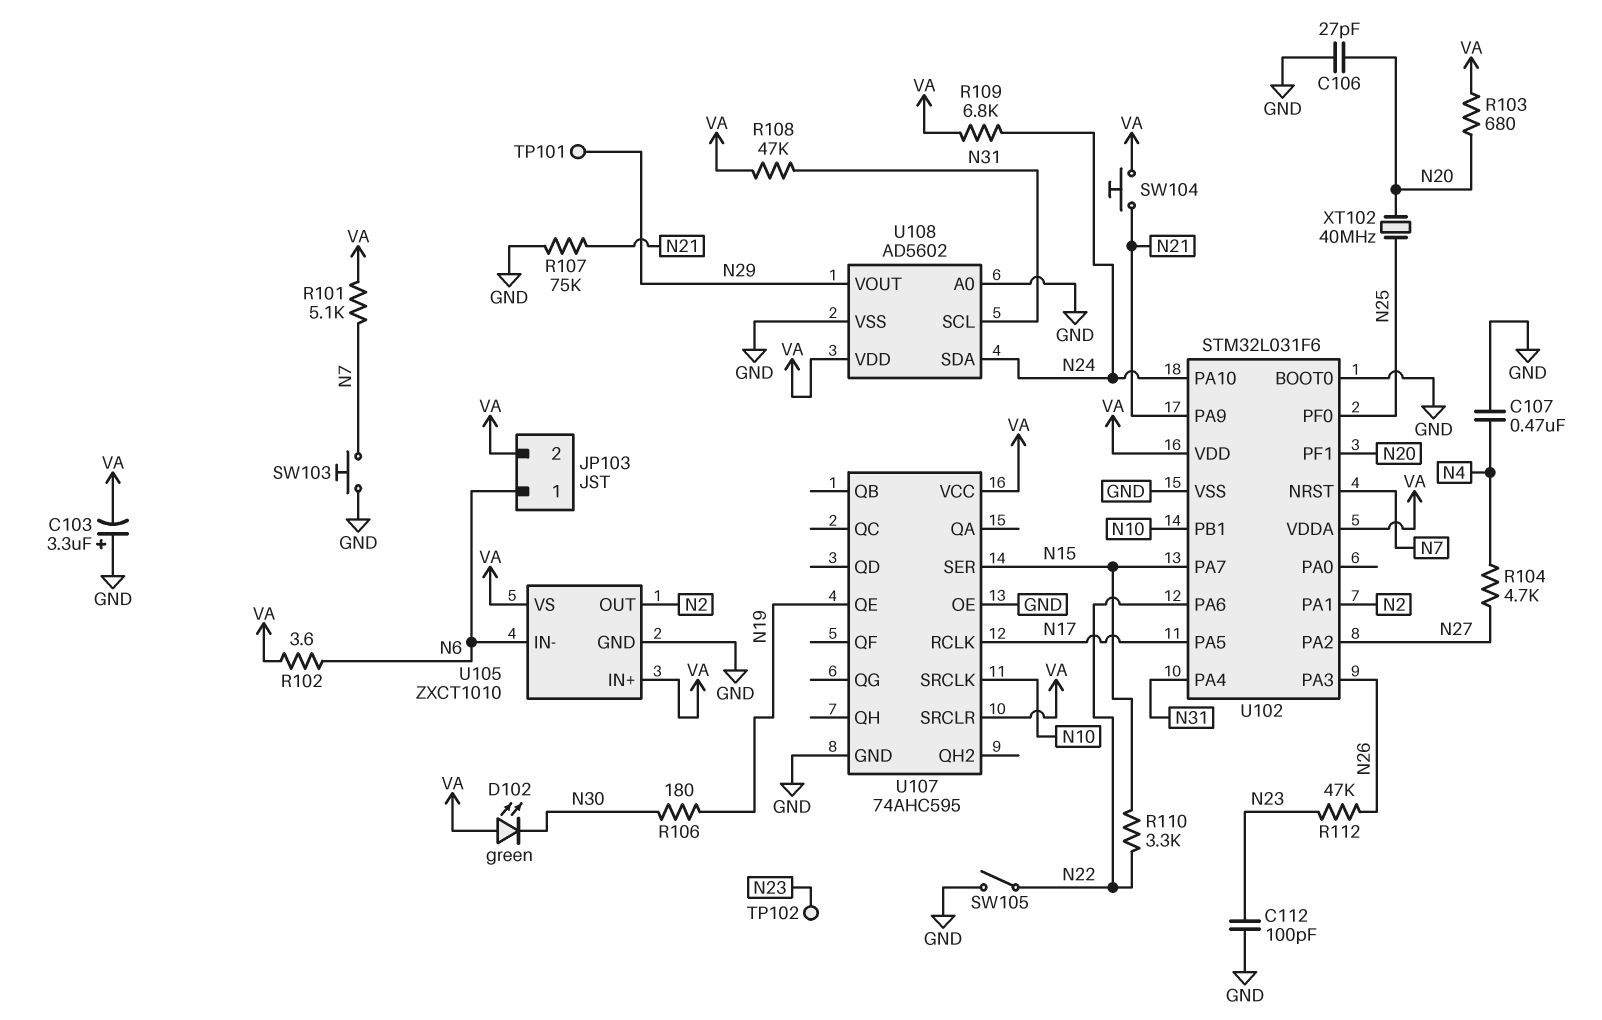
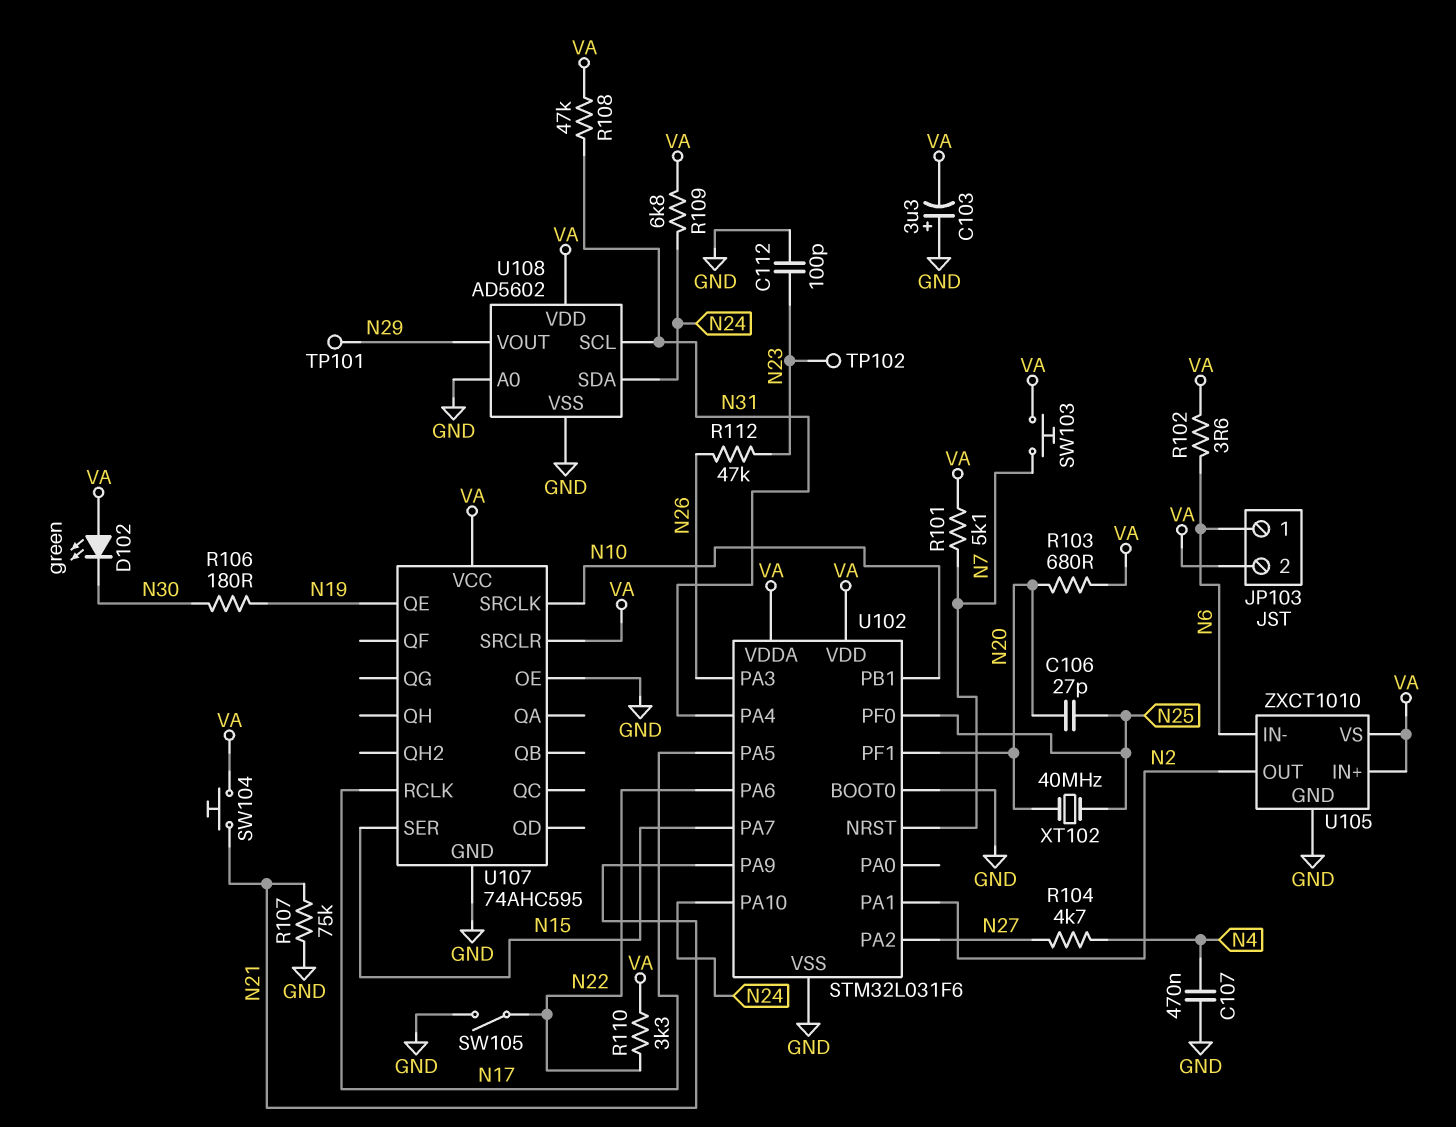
C106: 27pF (GND, N20) -> 27pF (N20, N25)
R110: 3.3k (N15, N22) -> 3.3k (N22, VA)
SW103: button (GND, N7) -> button (N7, VA)

